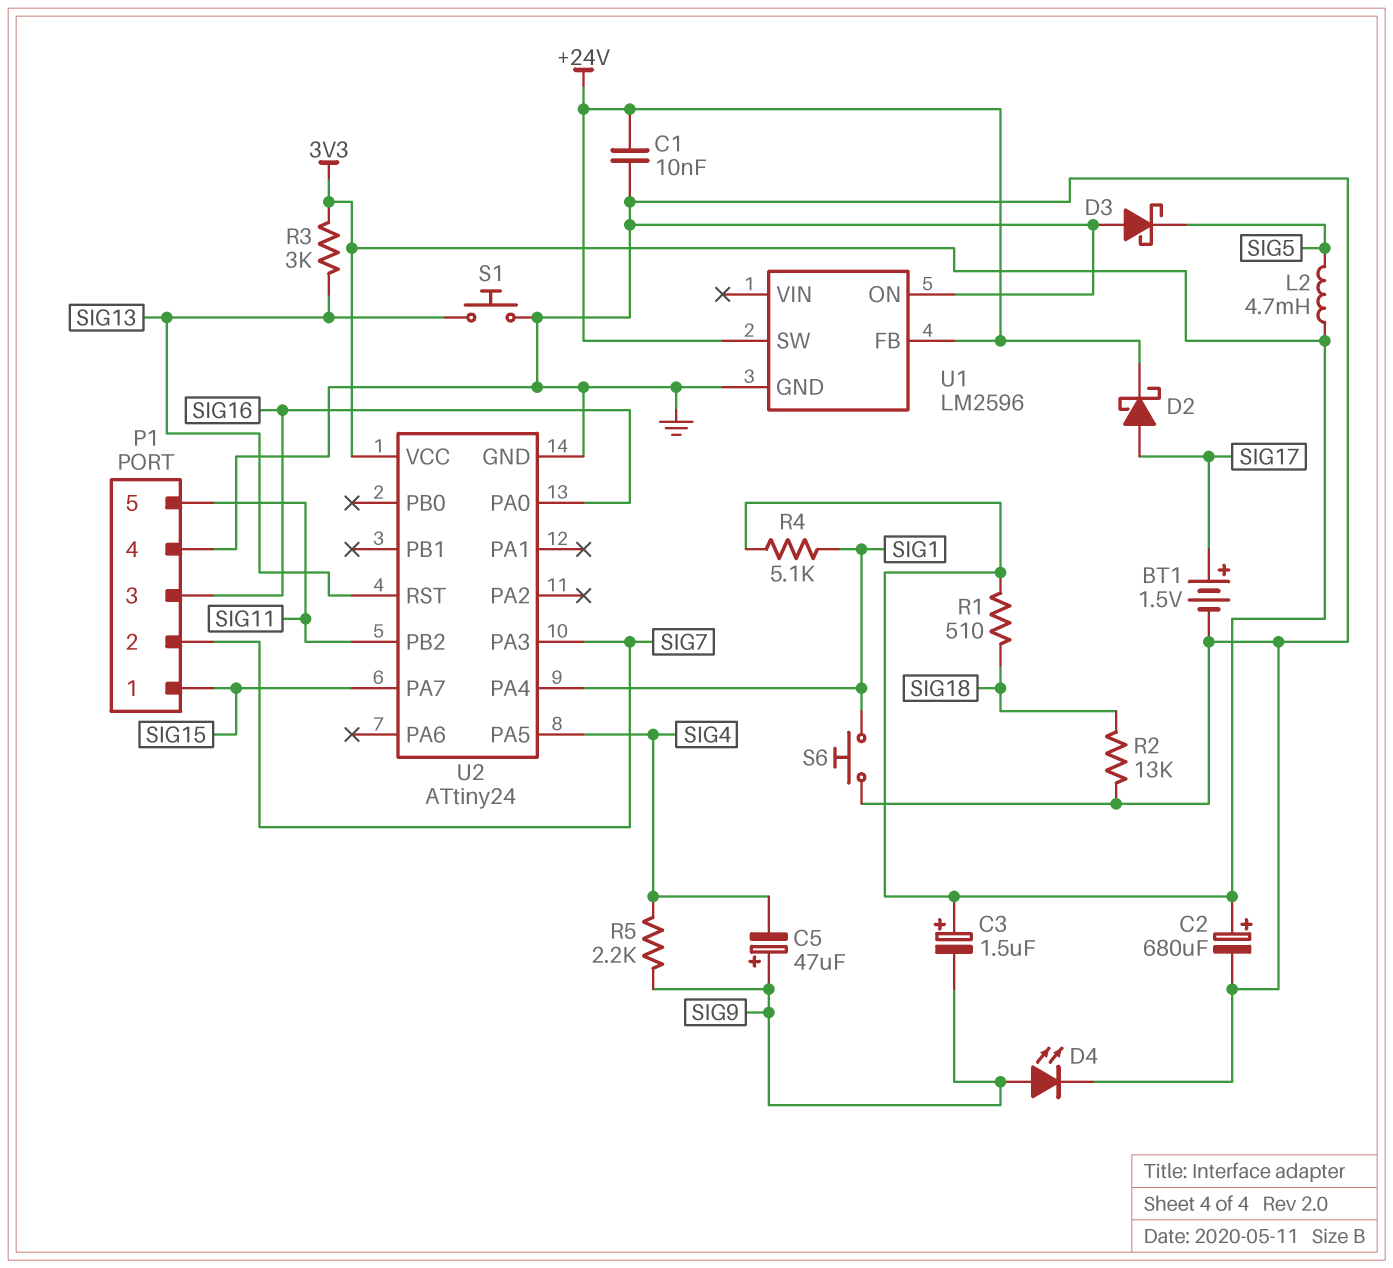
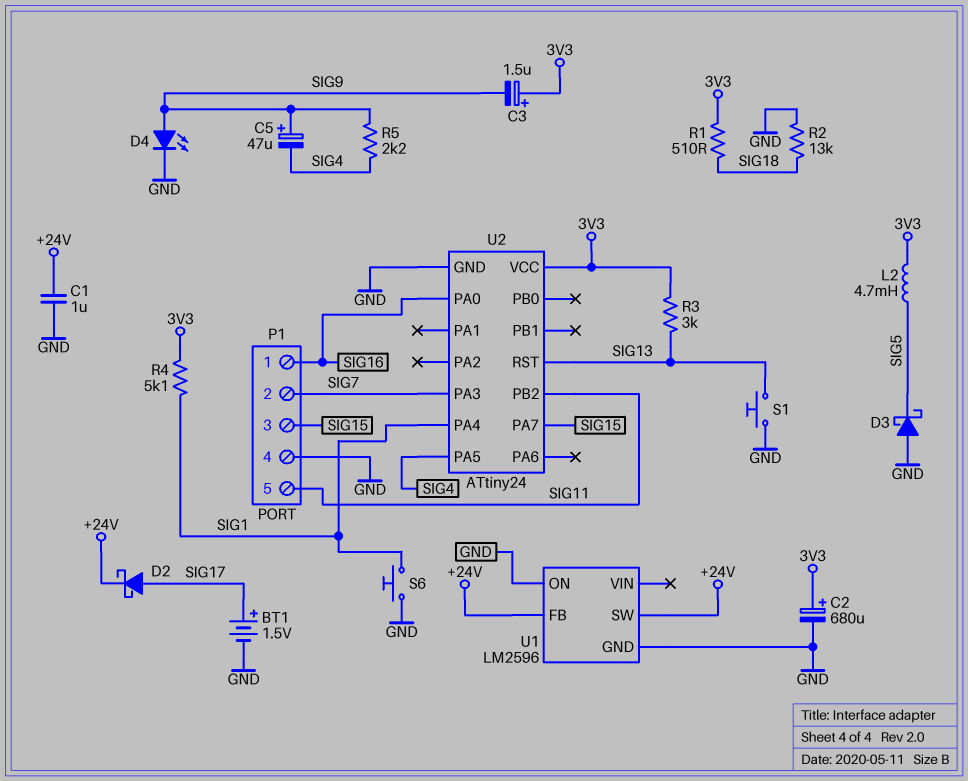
C1: 10nF (+24V, GND) -> 1uF (+24V, GND)
P1 pin 1: SIG15 -> SIG16
P1 pin 3: SIG16 -> SIG15

